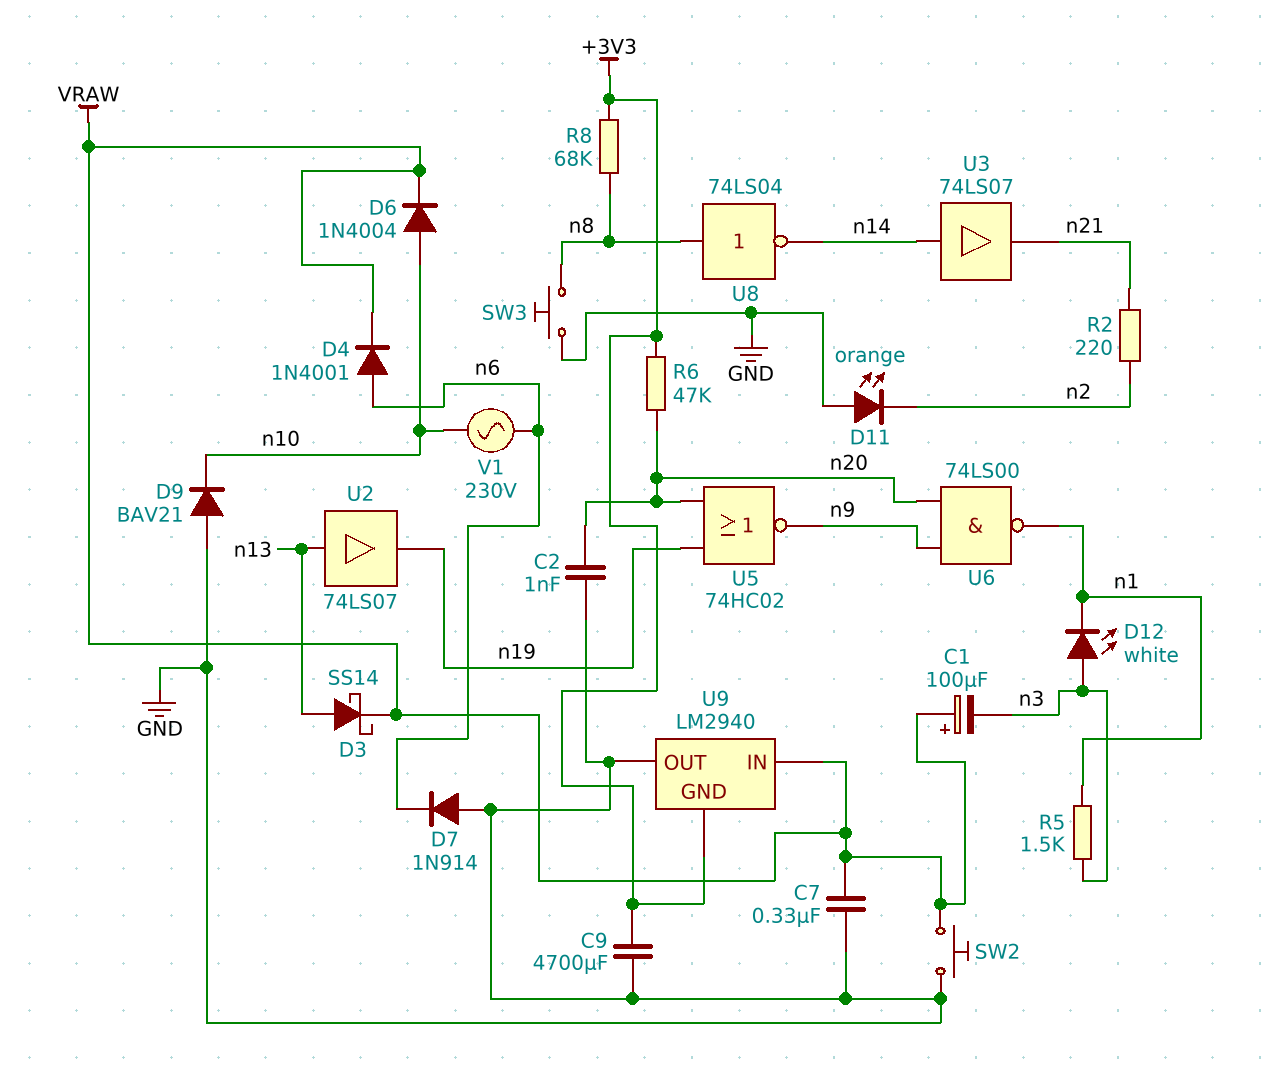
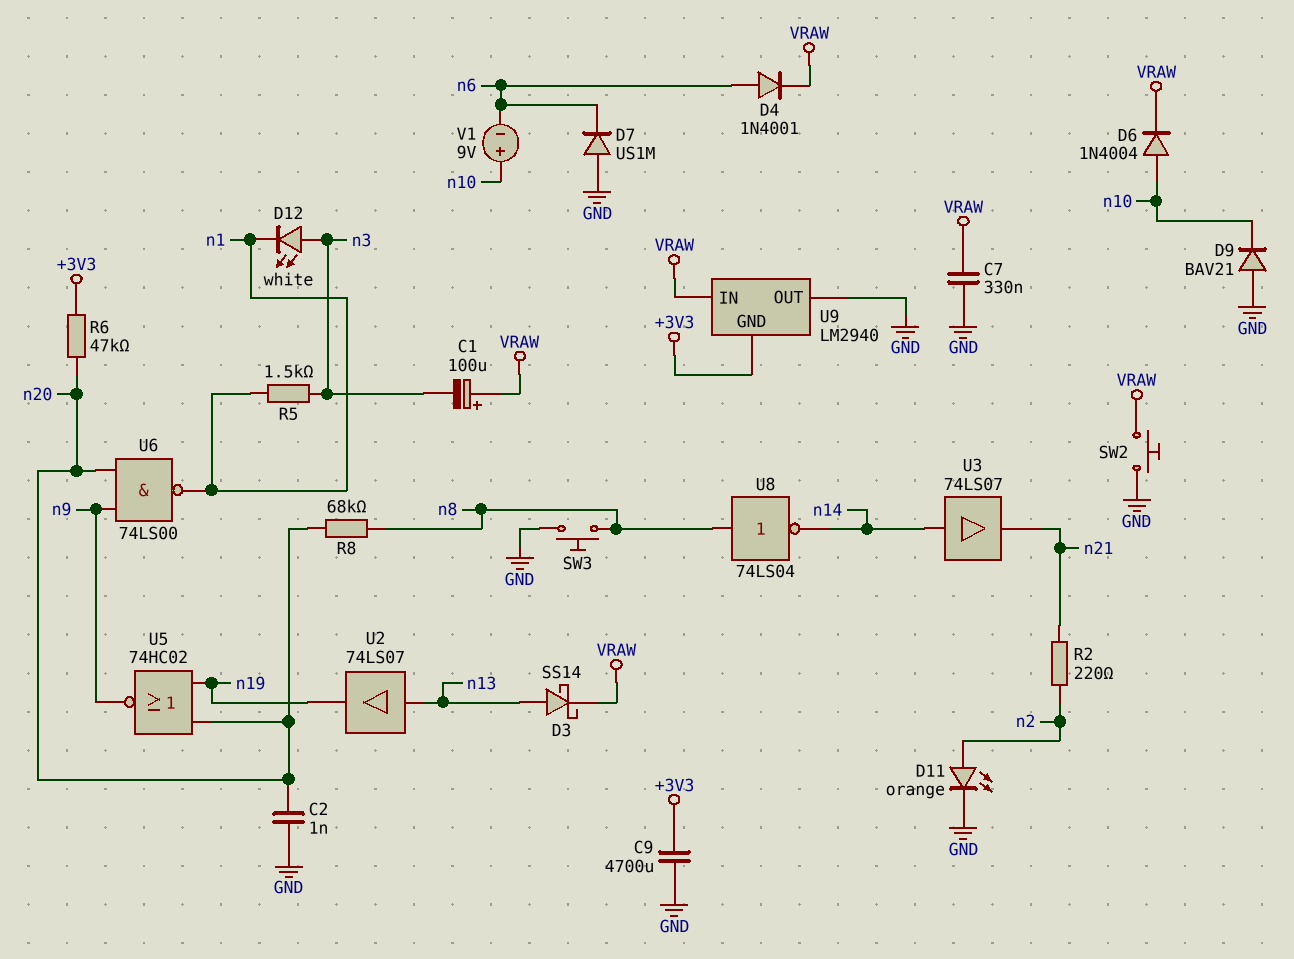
D7: diode 1N914 (A GND, K n6) -> diode US1M (A GND, K n6)
D11: LED orange (A GND, K n2) -> LED orange (A n2, K GND)
R8: 68k (+3V3, n8) -> 68k (n8, n20)
V1: AC 230V (n6, n10) -> 9V (plus n10, minus n6)

